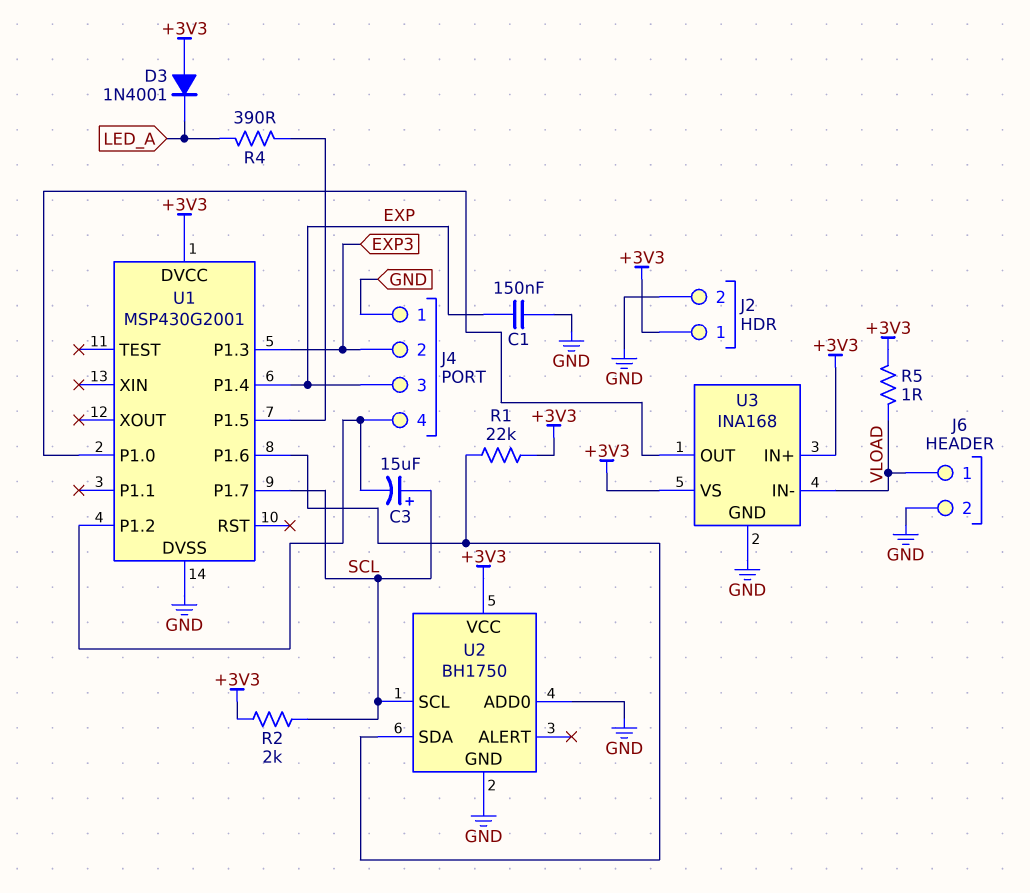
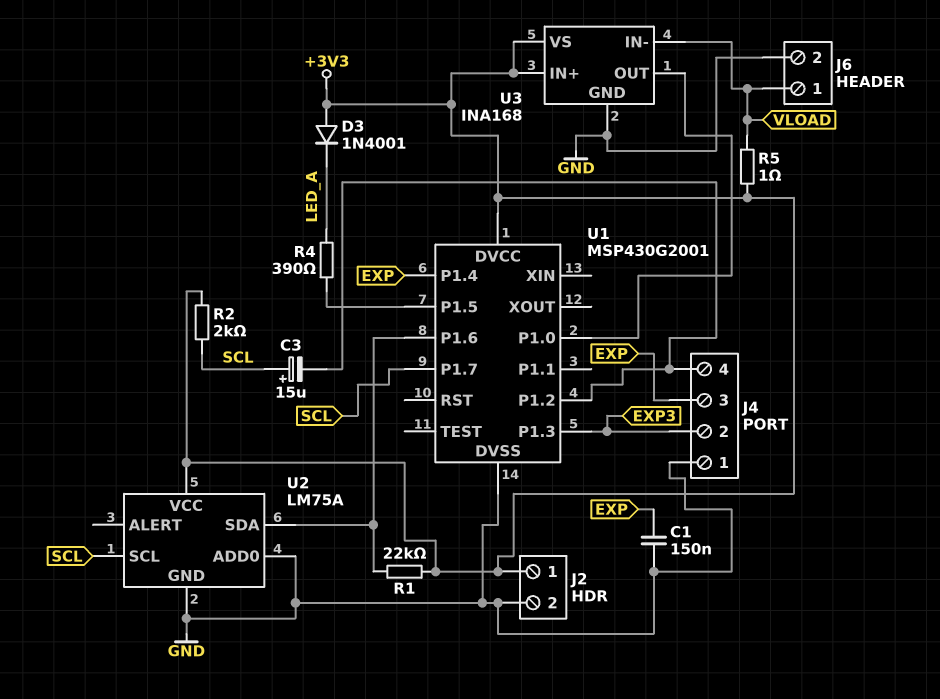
U2: BH1750 -> LM75A

